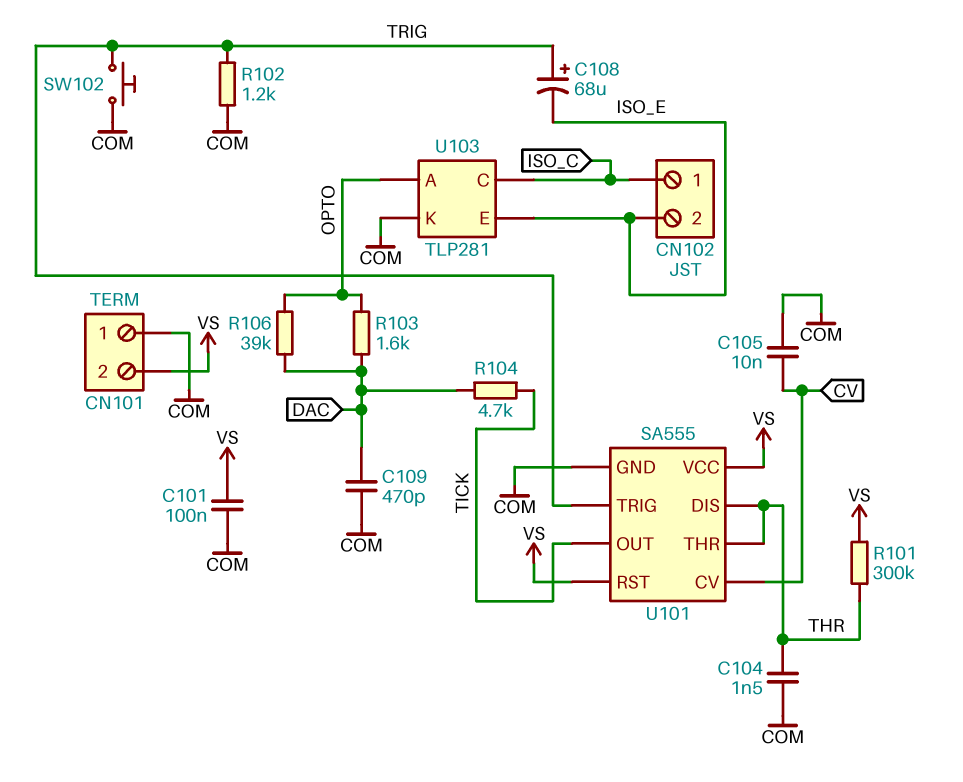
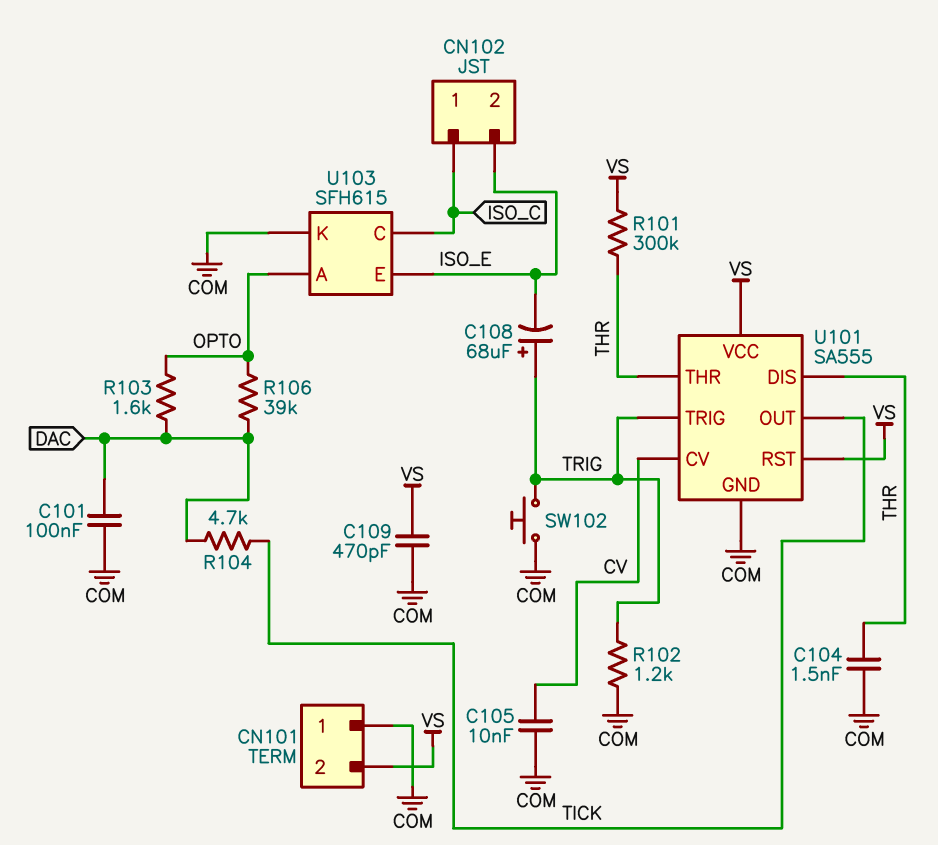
C101: 100nF (COM, VS) -> 100nF (COM, DAC)
C109: 470pF (COM, DAC) -> 470pF (COM, VS)
U103: TLP281 -> SFH615

